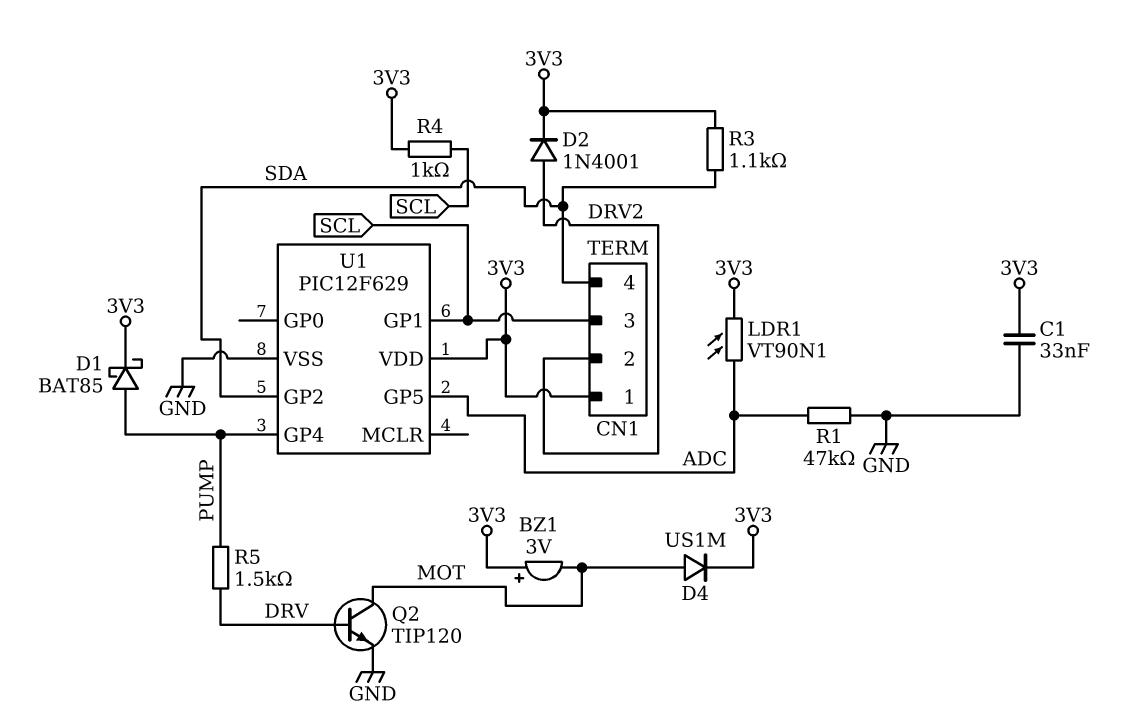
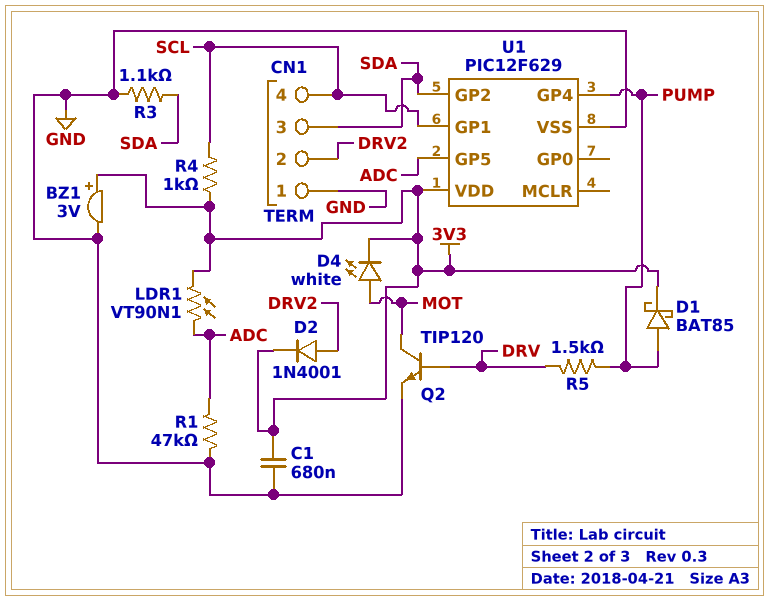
BZ1: buzzer 3V (plus 3V3, minus MOT) -> buzzer 3V (plus 3V3, minus GND)
C1: 33nF (3V3, GND) -> 680nF (3V3, GND)
CN1 pin 1: 3V3 -> GND
CN1 pin 3: SCL -> SDA
CN1 pin 4: SDA -> SCL
D4: diode US1M (A MOT, K 3V3) -> LED white (A MOT, K 3V3)
R3: 1.1k (3V3, SDA) -> 1.1k (GND, SDA)

